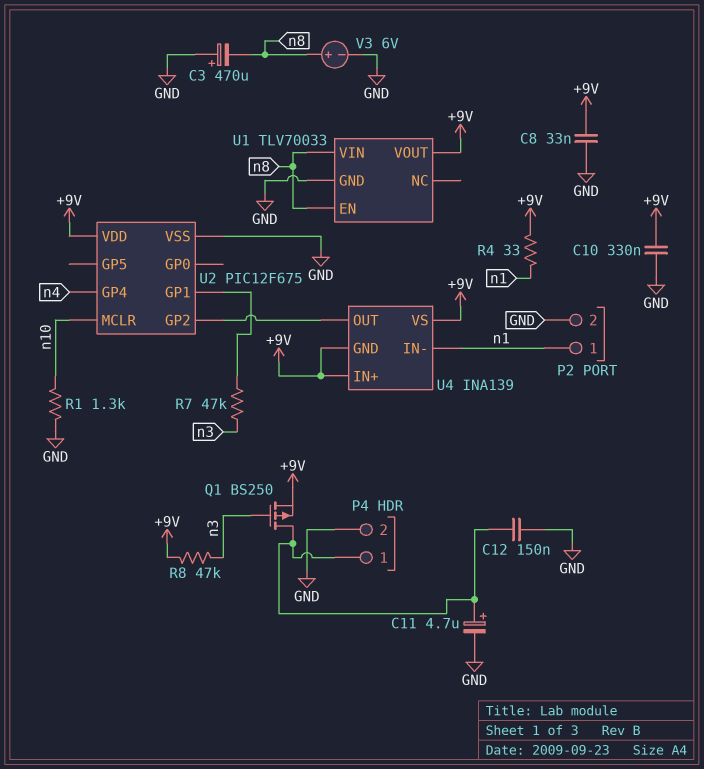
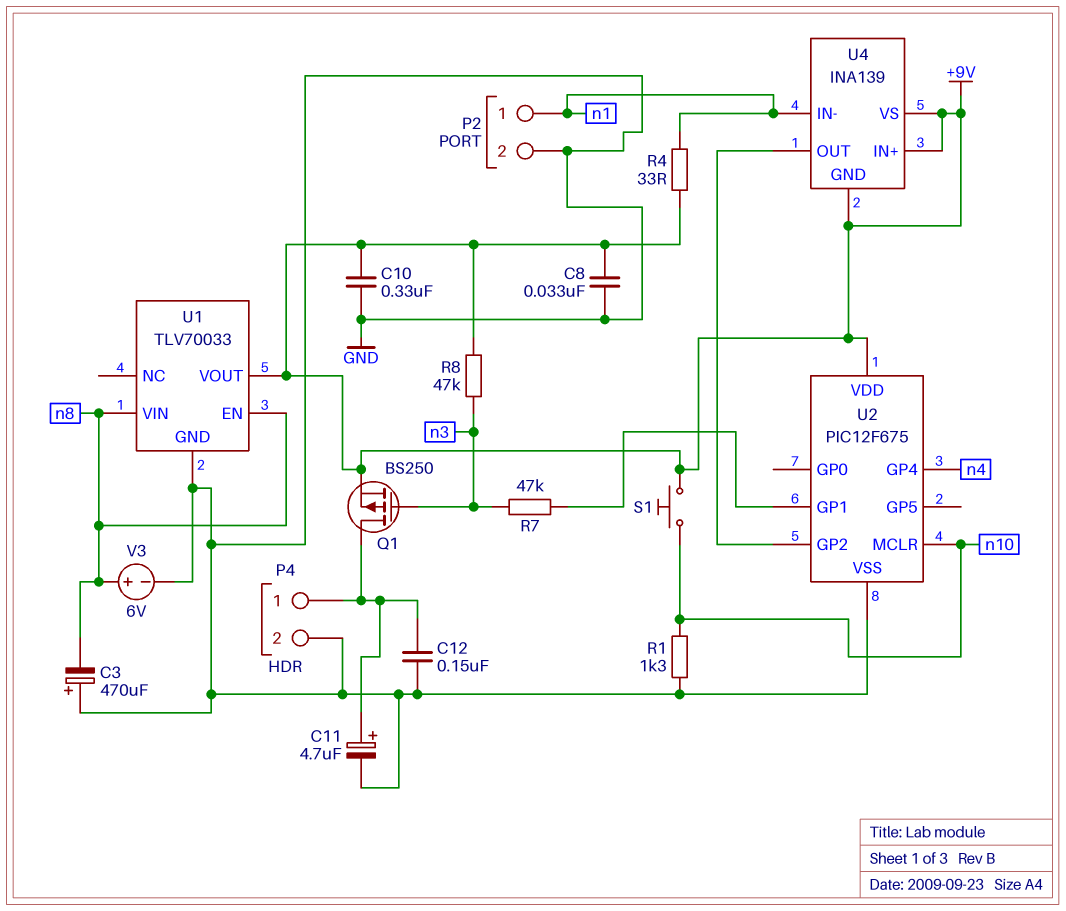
S1: none -> button (+9V, n10)

